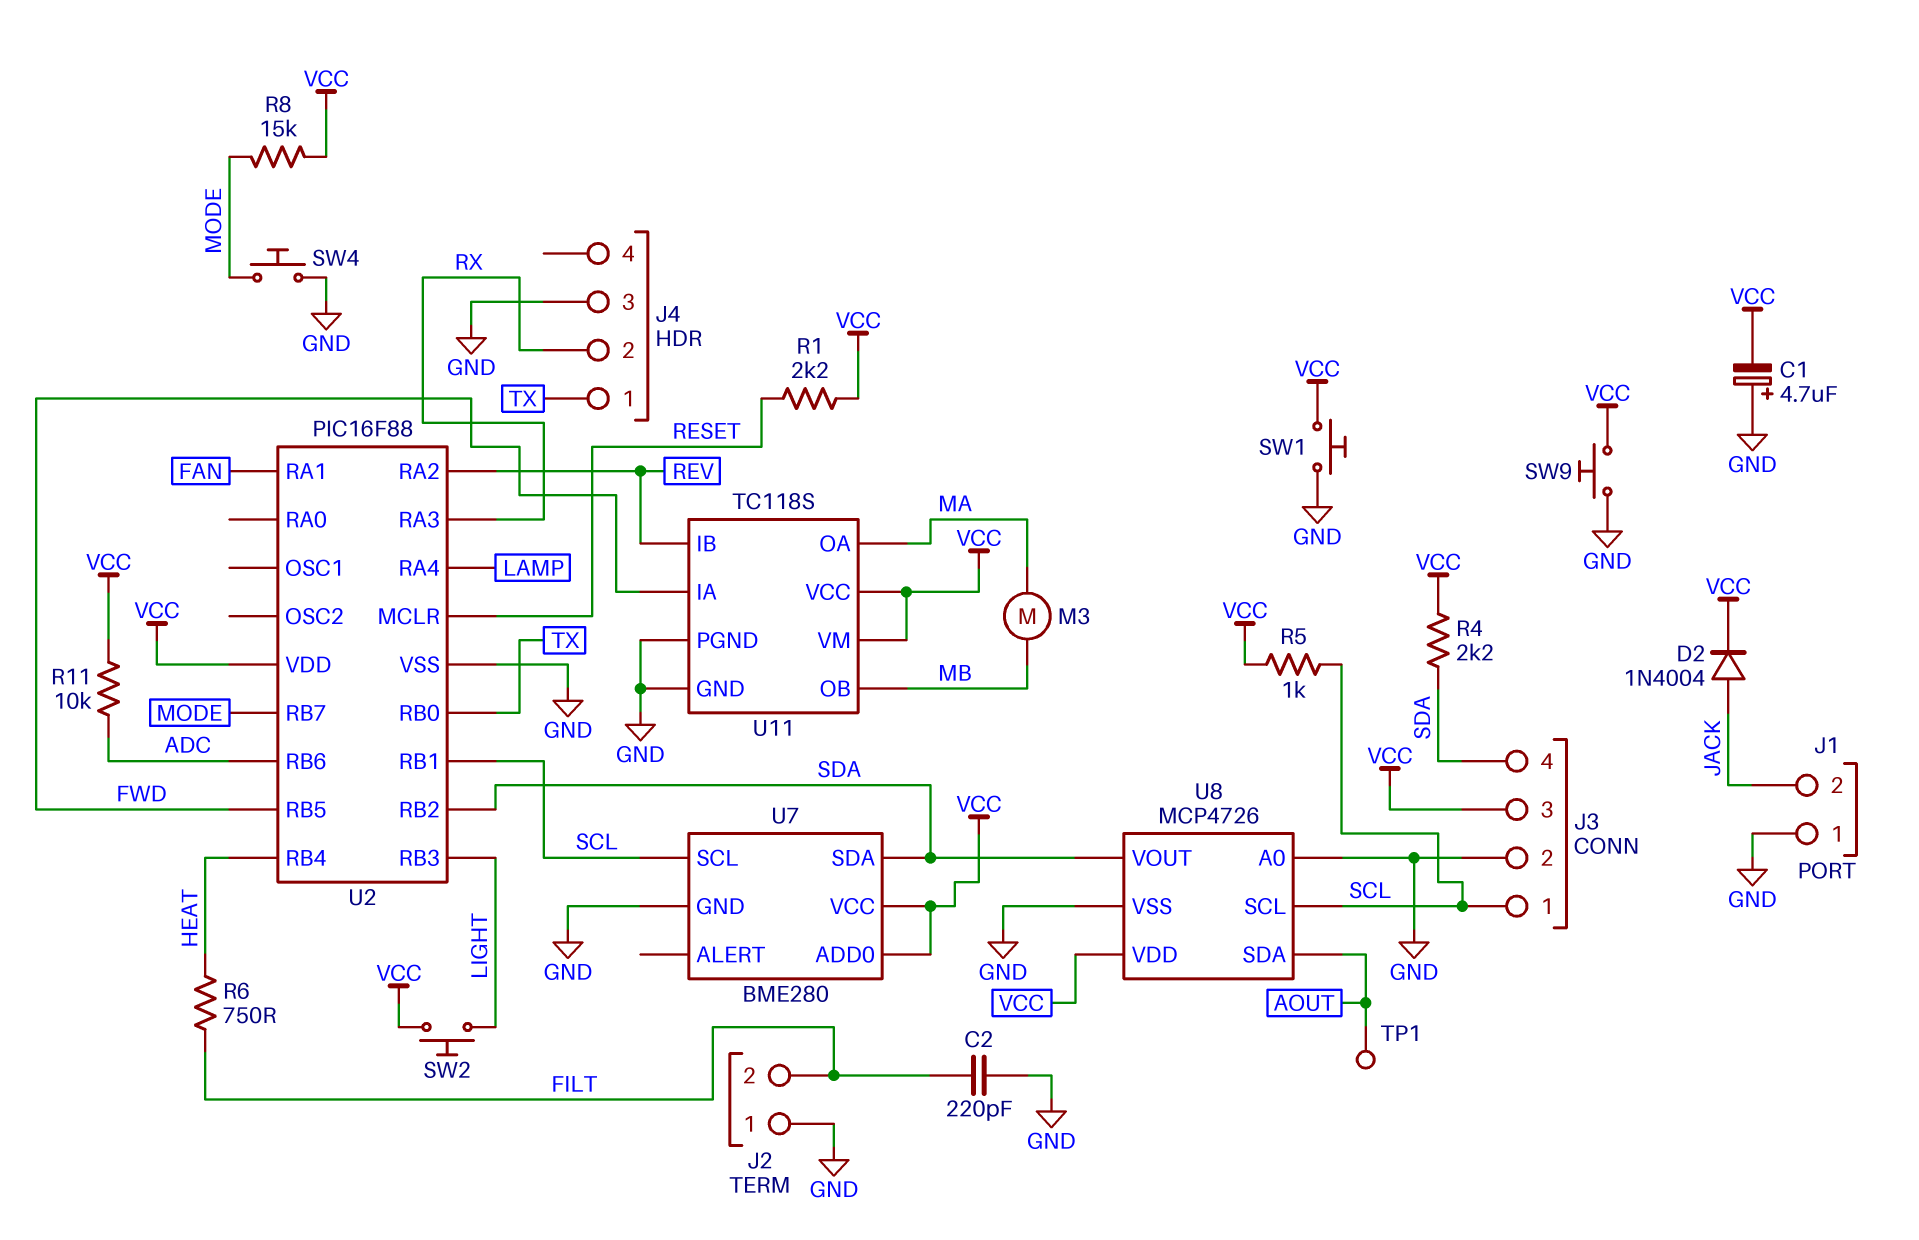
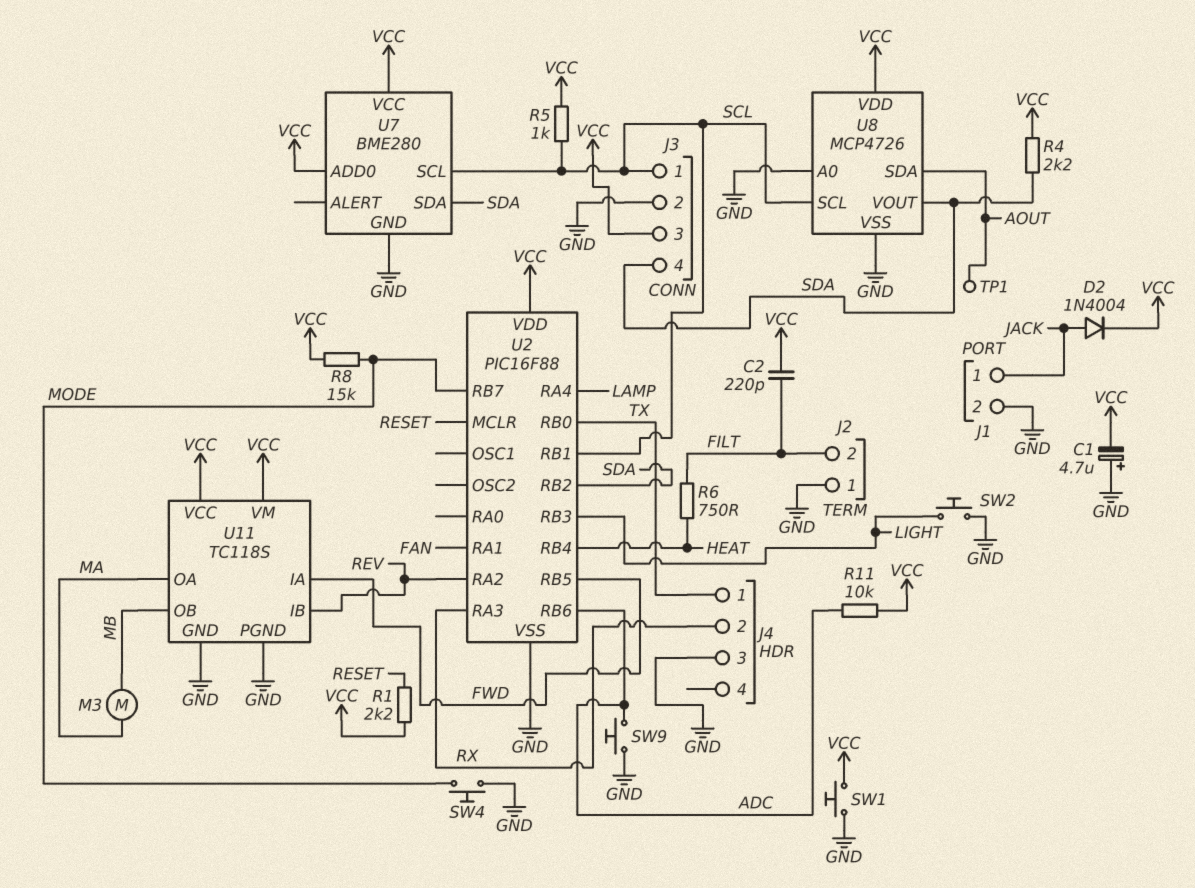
C2: 220pF (FILT, GND) -> 220pF (FILT, VCC)
J1 pin 1: GND -> JACK
J1 pin 2: JACK -> GND
SW2: button (LIGHT, VCC) -> button (GND, LIGHT)
SW9: button (GND, VCC) -> button (ADC, GND)

